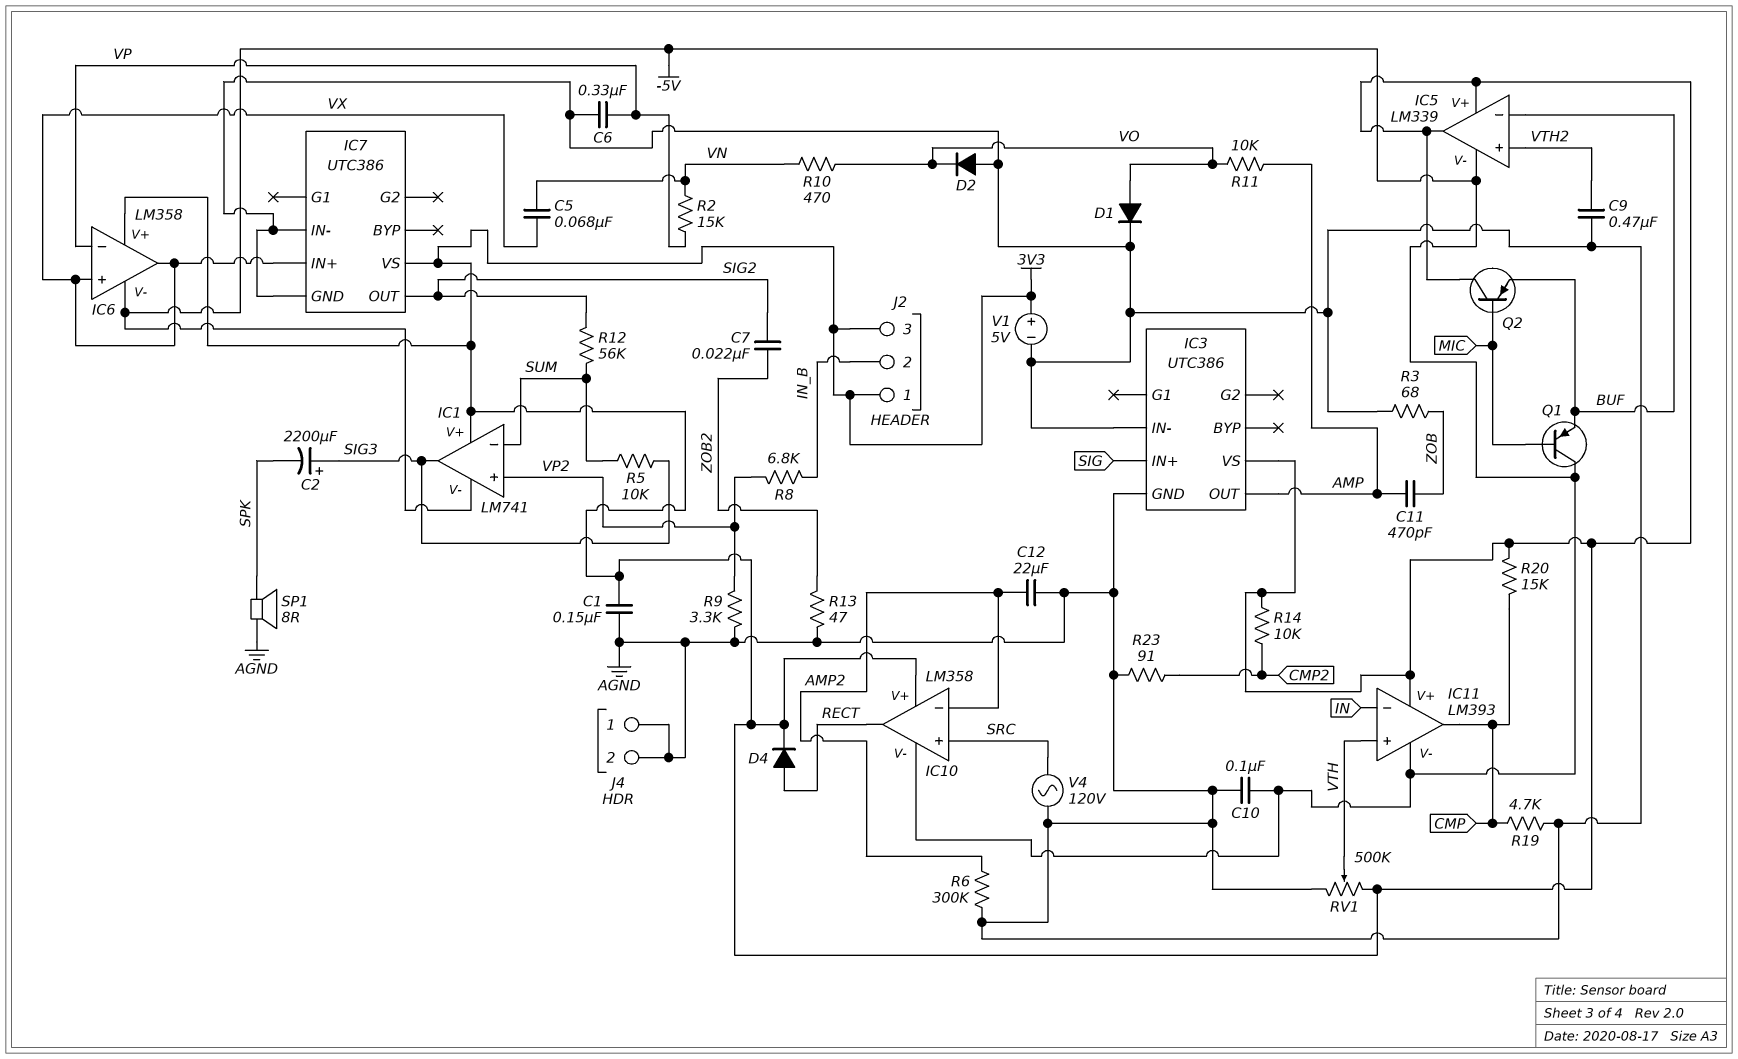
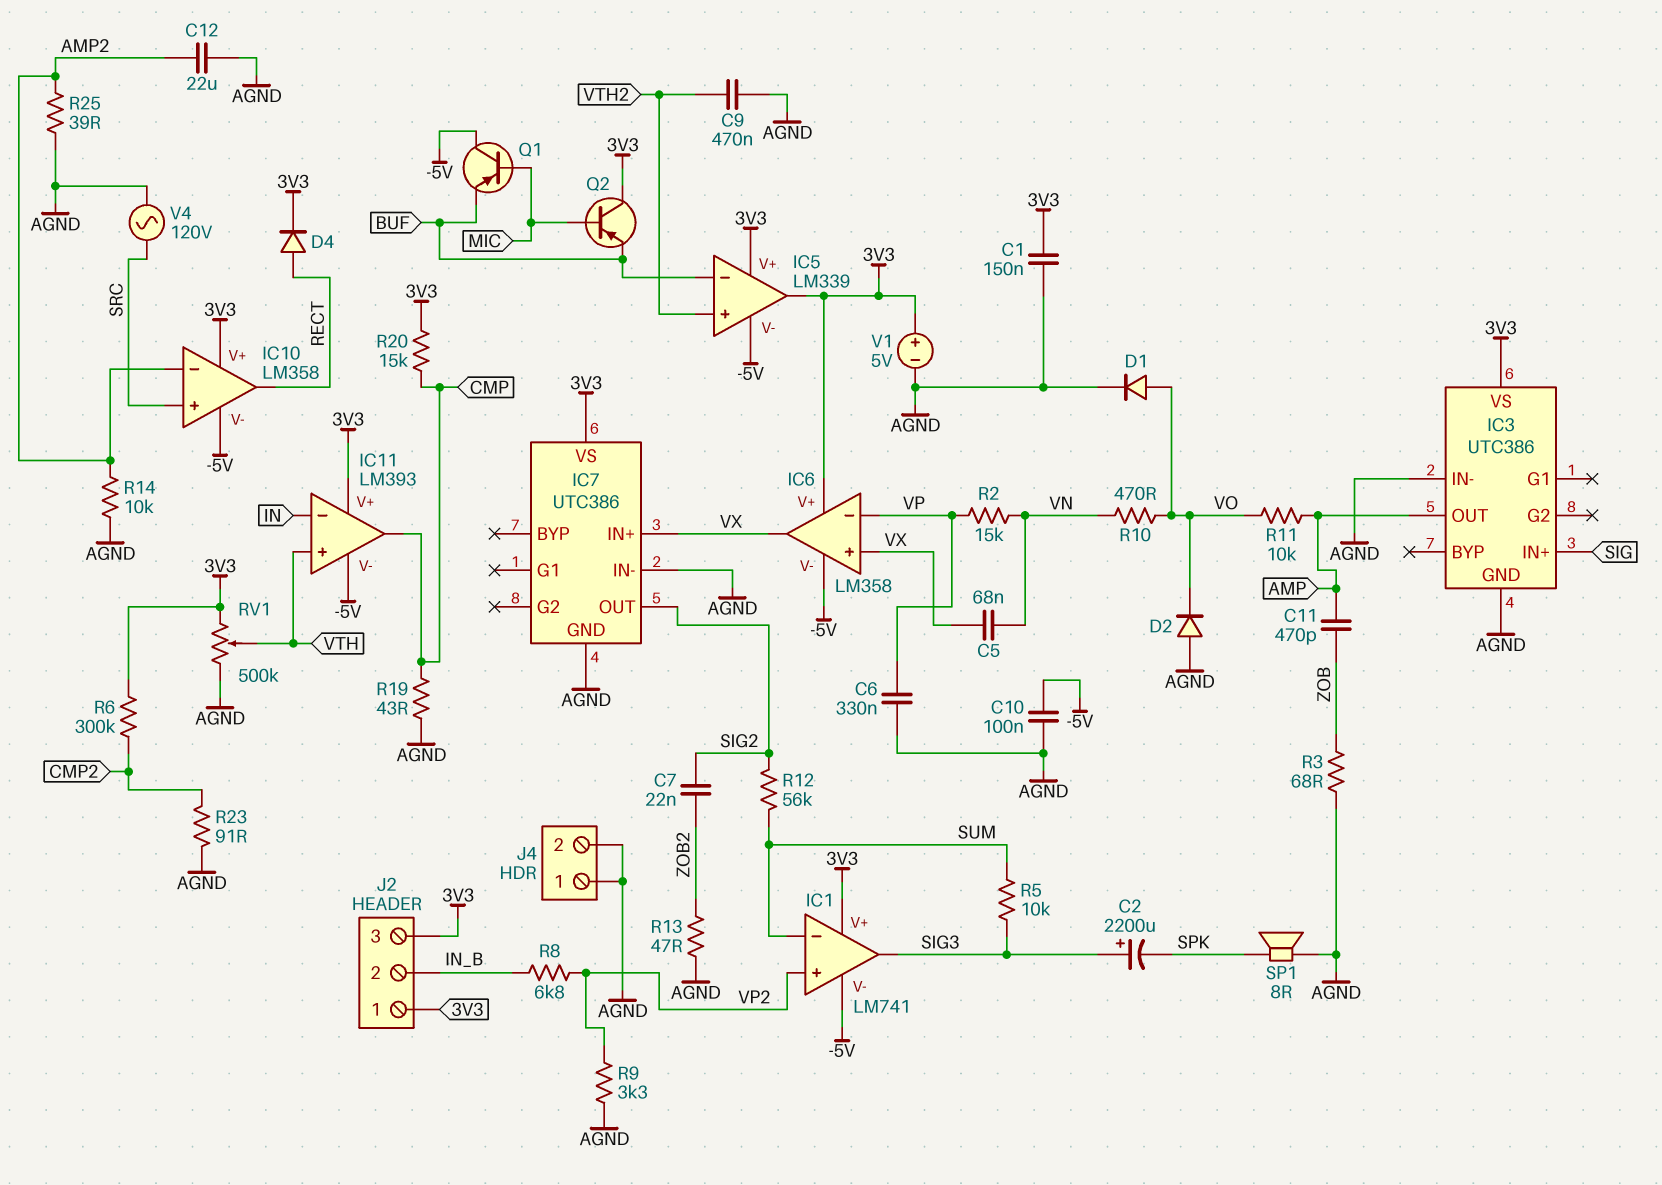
R6: 300k (AGND, AMP2) -> 300k (3V3, CMP2)
R14: 10k (3V3, CMP2) -> 10k (AGND, AMP2)
R19: 4.7k (AGND, CMP) -> 43 (AGND, CMP)
R25: none -> 39 (AGND, AMP2)

